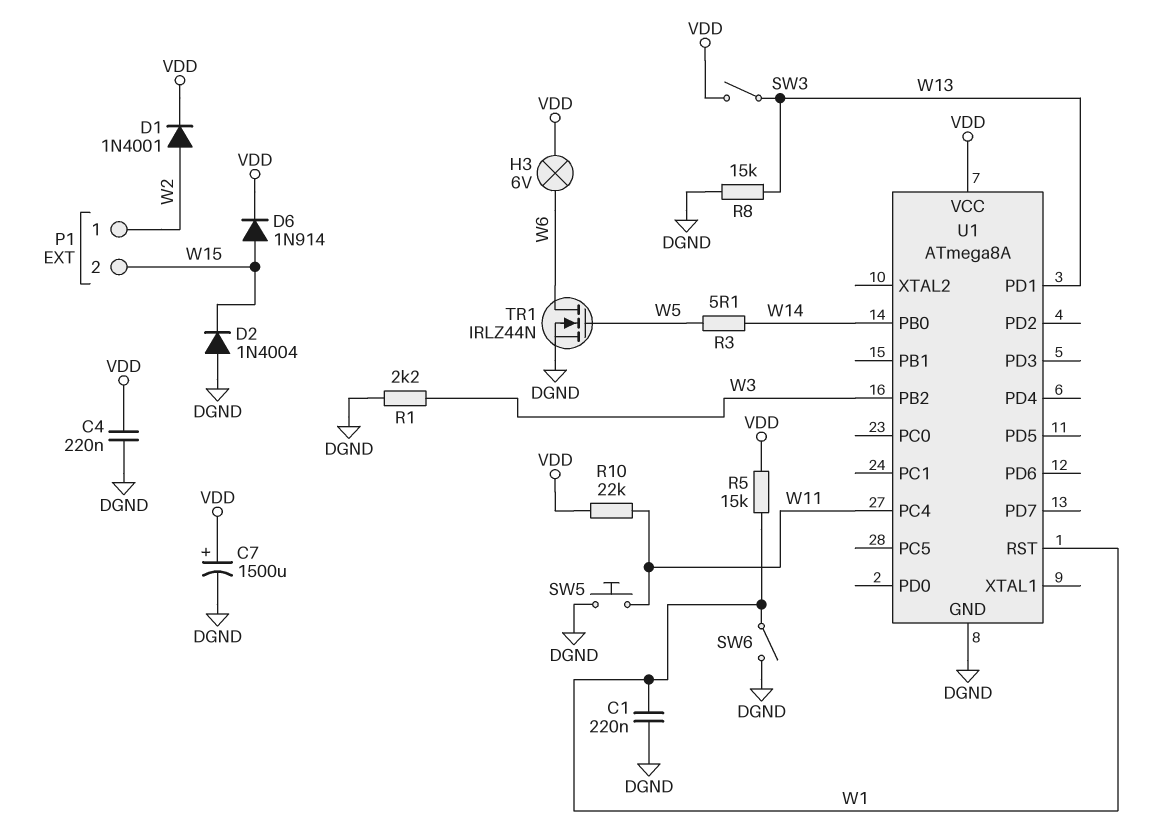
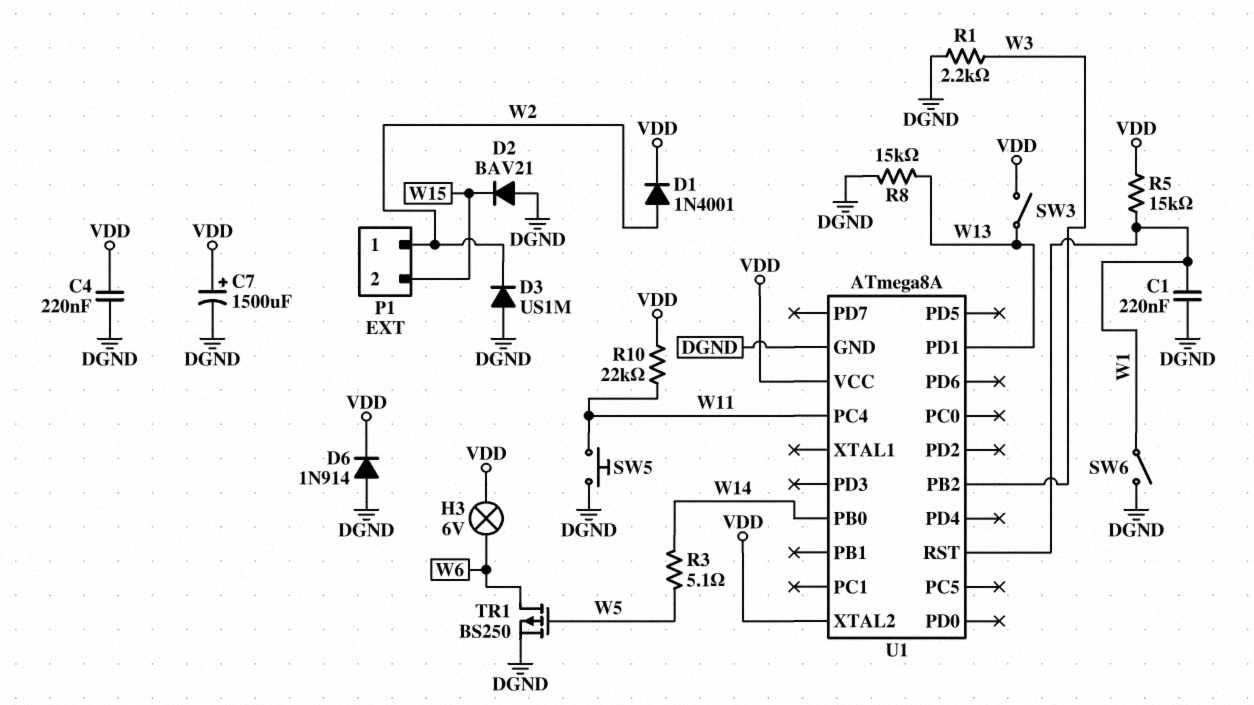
D2: diode 1N4004 (A DGND, K W15) -> diode BAV21 (A DGND, K W15)
D3: none -> diode US1M (A DGND, K W2)
D6: diode 1N914 (A W15, K VDD) -> diode 1N914 (A DGND, K VDD)
TR1: NMOS IRLZ44N (G W5, D W6, S DGND) -> PMOS BS250 (G W5, D W6, S DGND)
U1 pin XTAL2: none -> VDD

